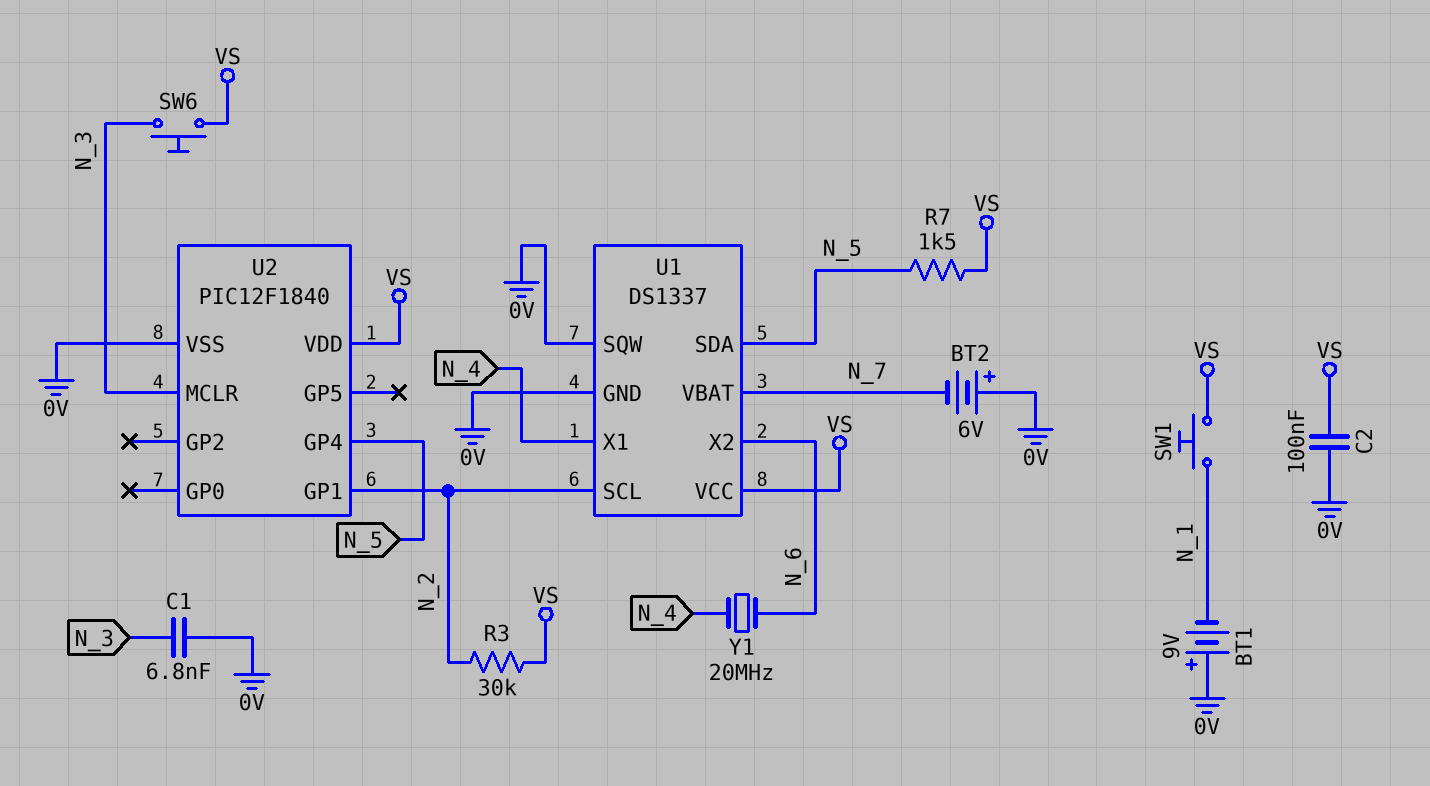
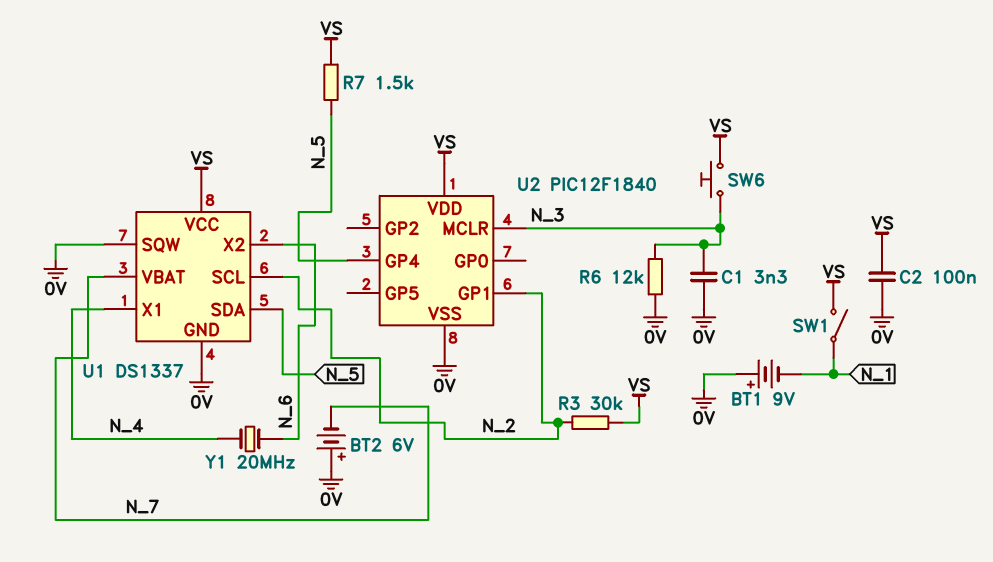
C1: 6.8nF (0V, N_3) -> 3.3nF (0V, N_3)
R6: none -> 12k (0V, N_3)
SW1: button (N_1, VS) -> switch (N_1, VS)

